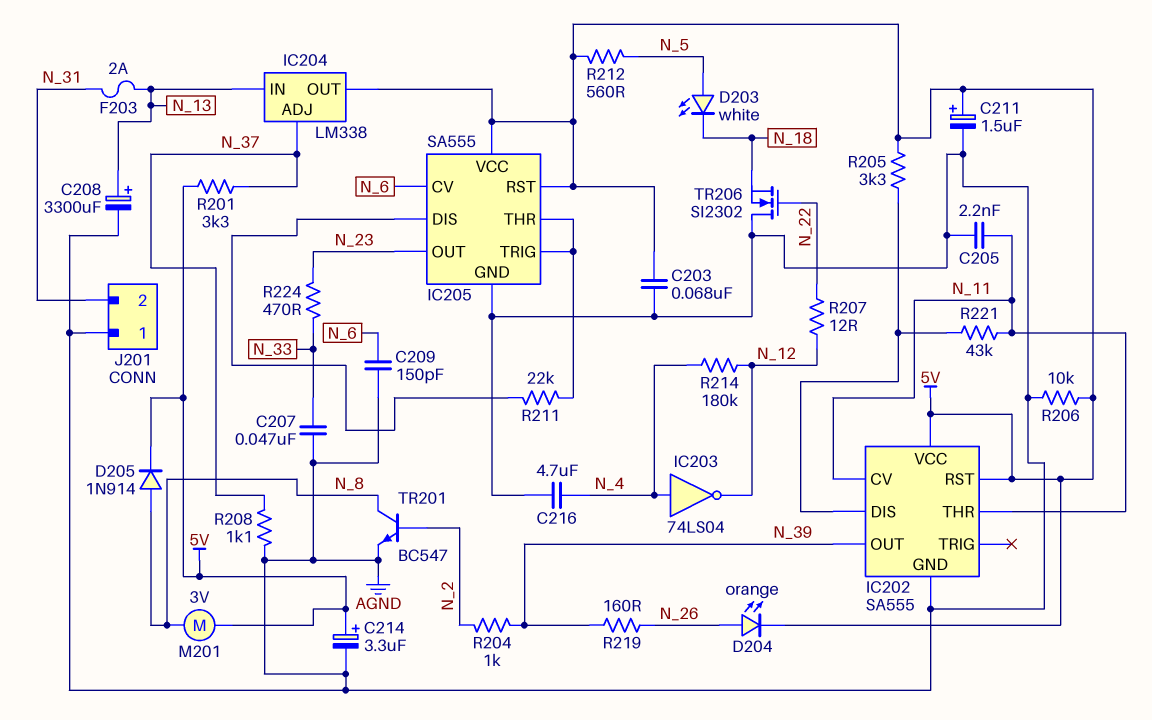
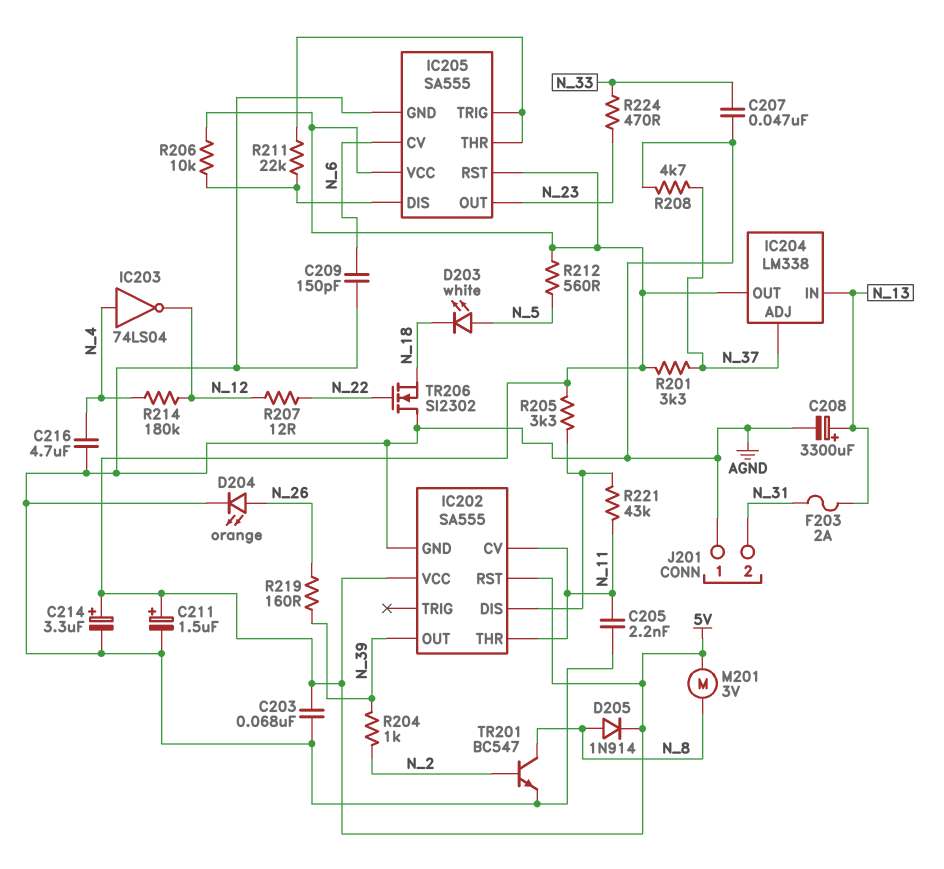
D204: LED orange (A N_26, K 5V) -> LED orange (A N_26, K AGND)
R206: 10k (5V, AGND) -> 10k (5V, IC205/DIS)
R208: 1.1k (AGND, N_37) -> 4.7k (AGND, N_37)

